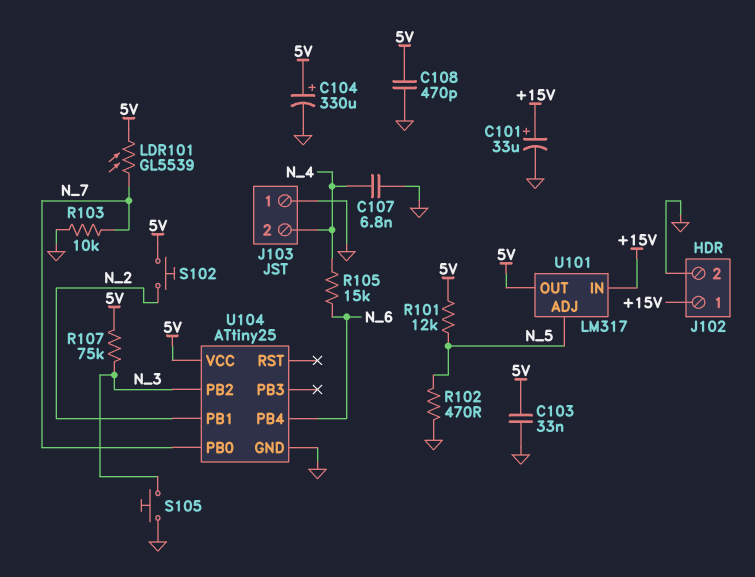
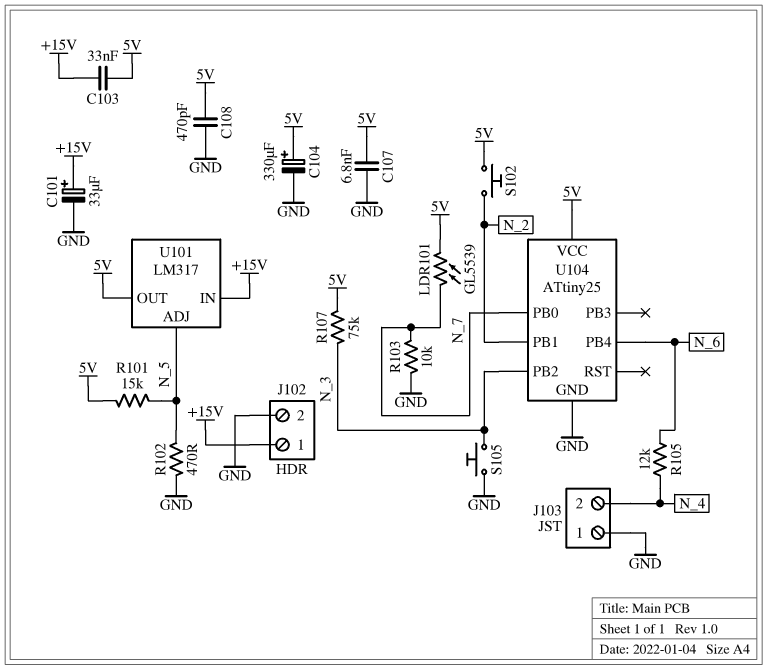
C103: 33nF (5V, GND) -> 33nF (+15V, 5V)
C107: 6.8nF (GND, N_4) -> 6.8nF (5V, GND)
R101: 12k (5V, N_5) -> 15k (5V, N_5)
R105: 15k (N_4, N_6) -> 12k (N_4, N_6)

